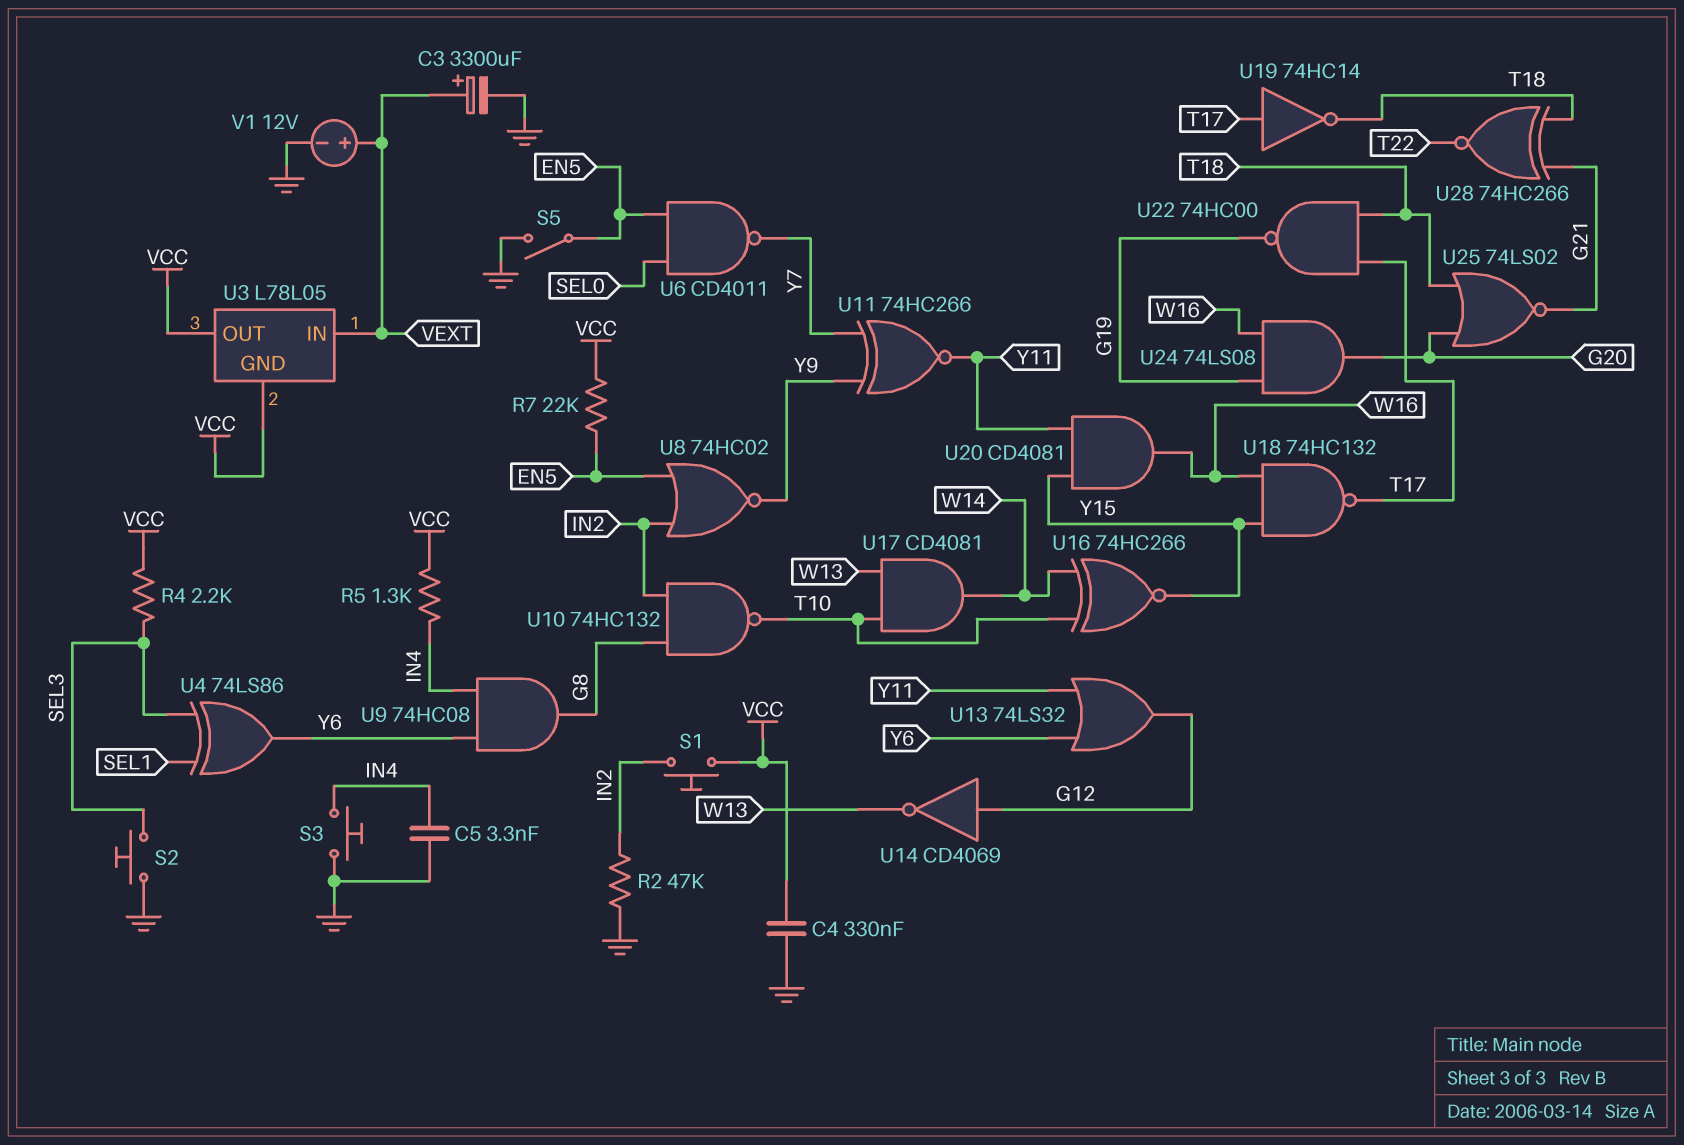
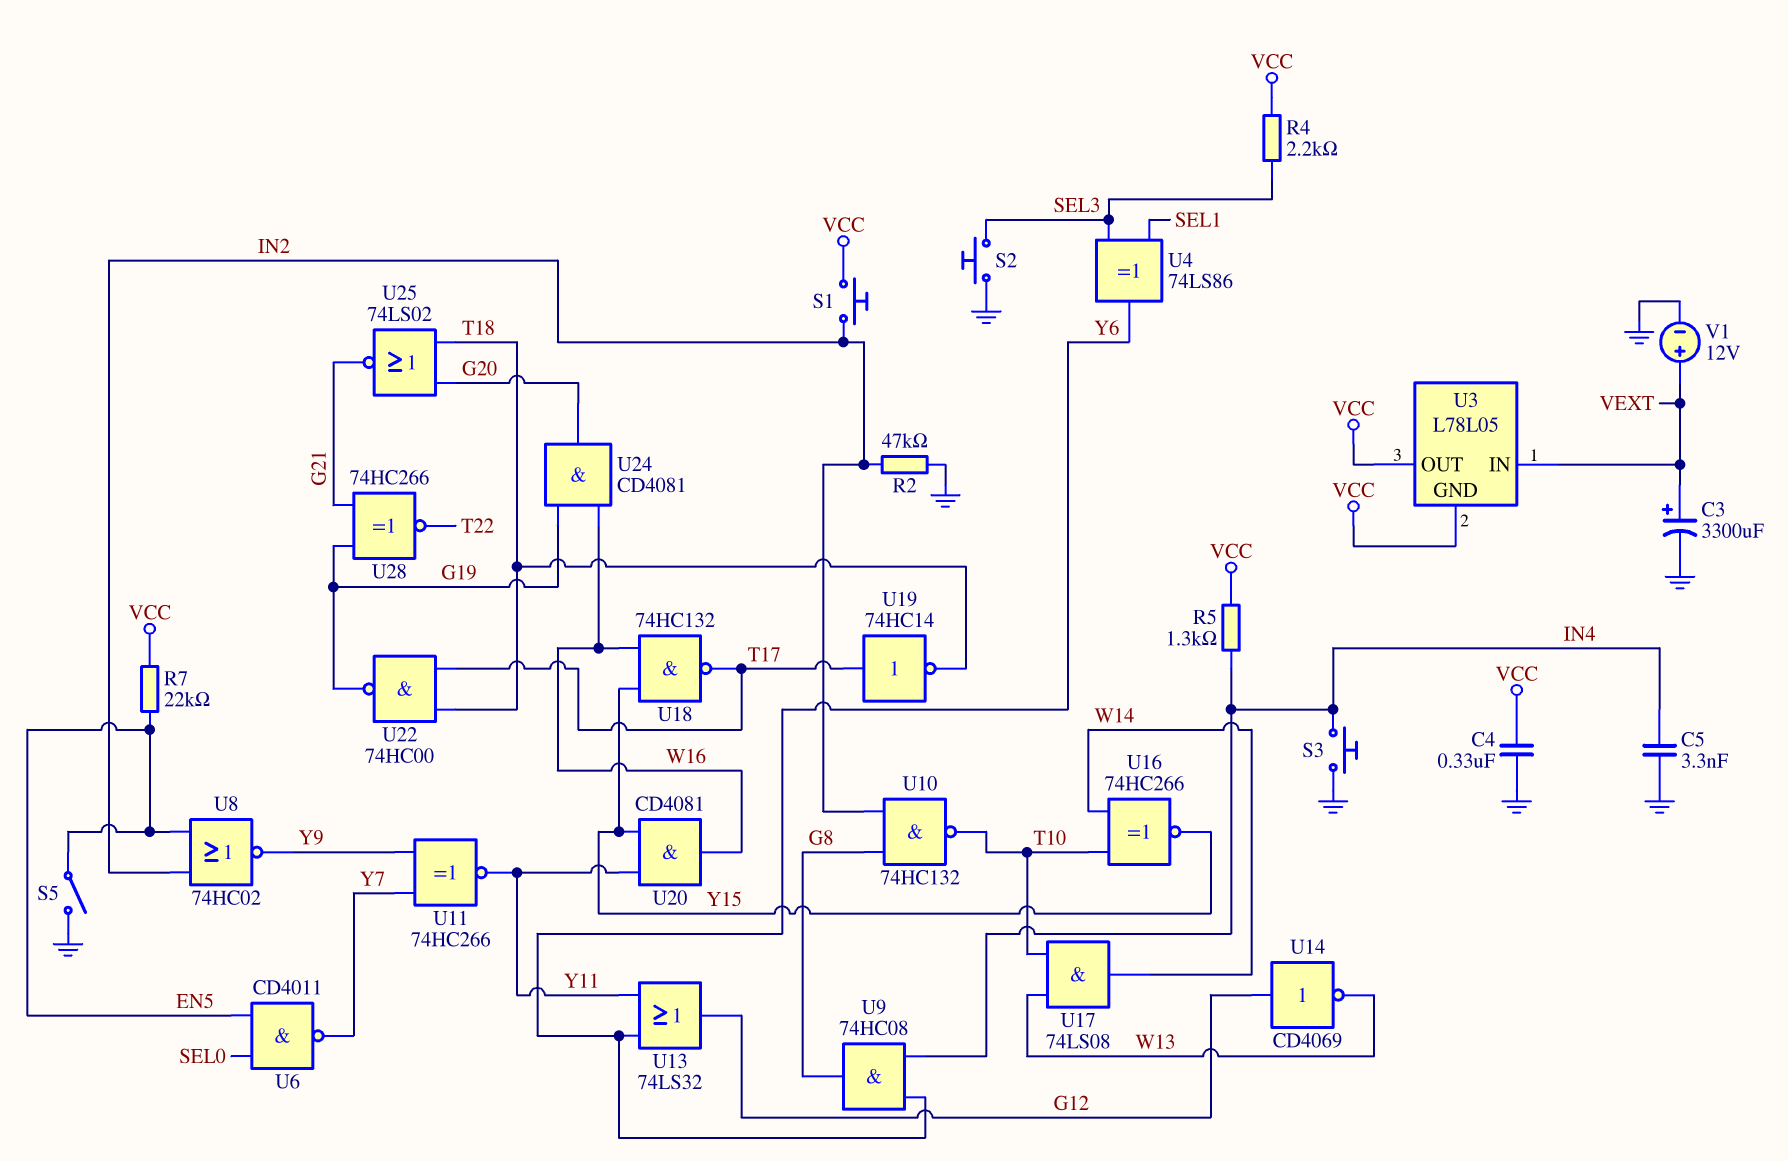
U17: AND CD4081 (in T10, in W13, out W14) -> AND 74LS08 (in T10, in W13, out W14)
U24: AND 74LS08 (in G19, in W16, out G20) -> AND CD4081 (in G19, in W16, out G20)
U28: XNOR 74HC266 (in G21, in T18, out T22) -> XNOR 74HC266 (in G19, in G21, out T22)

